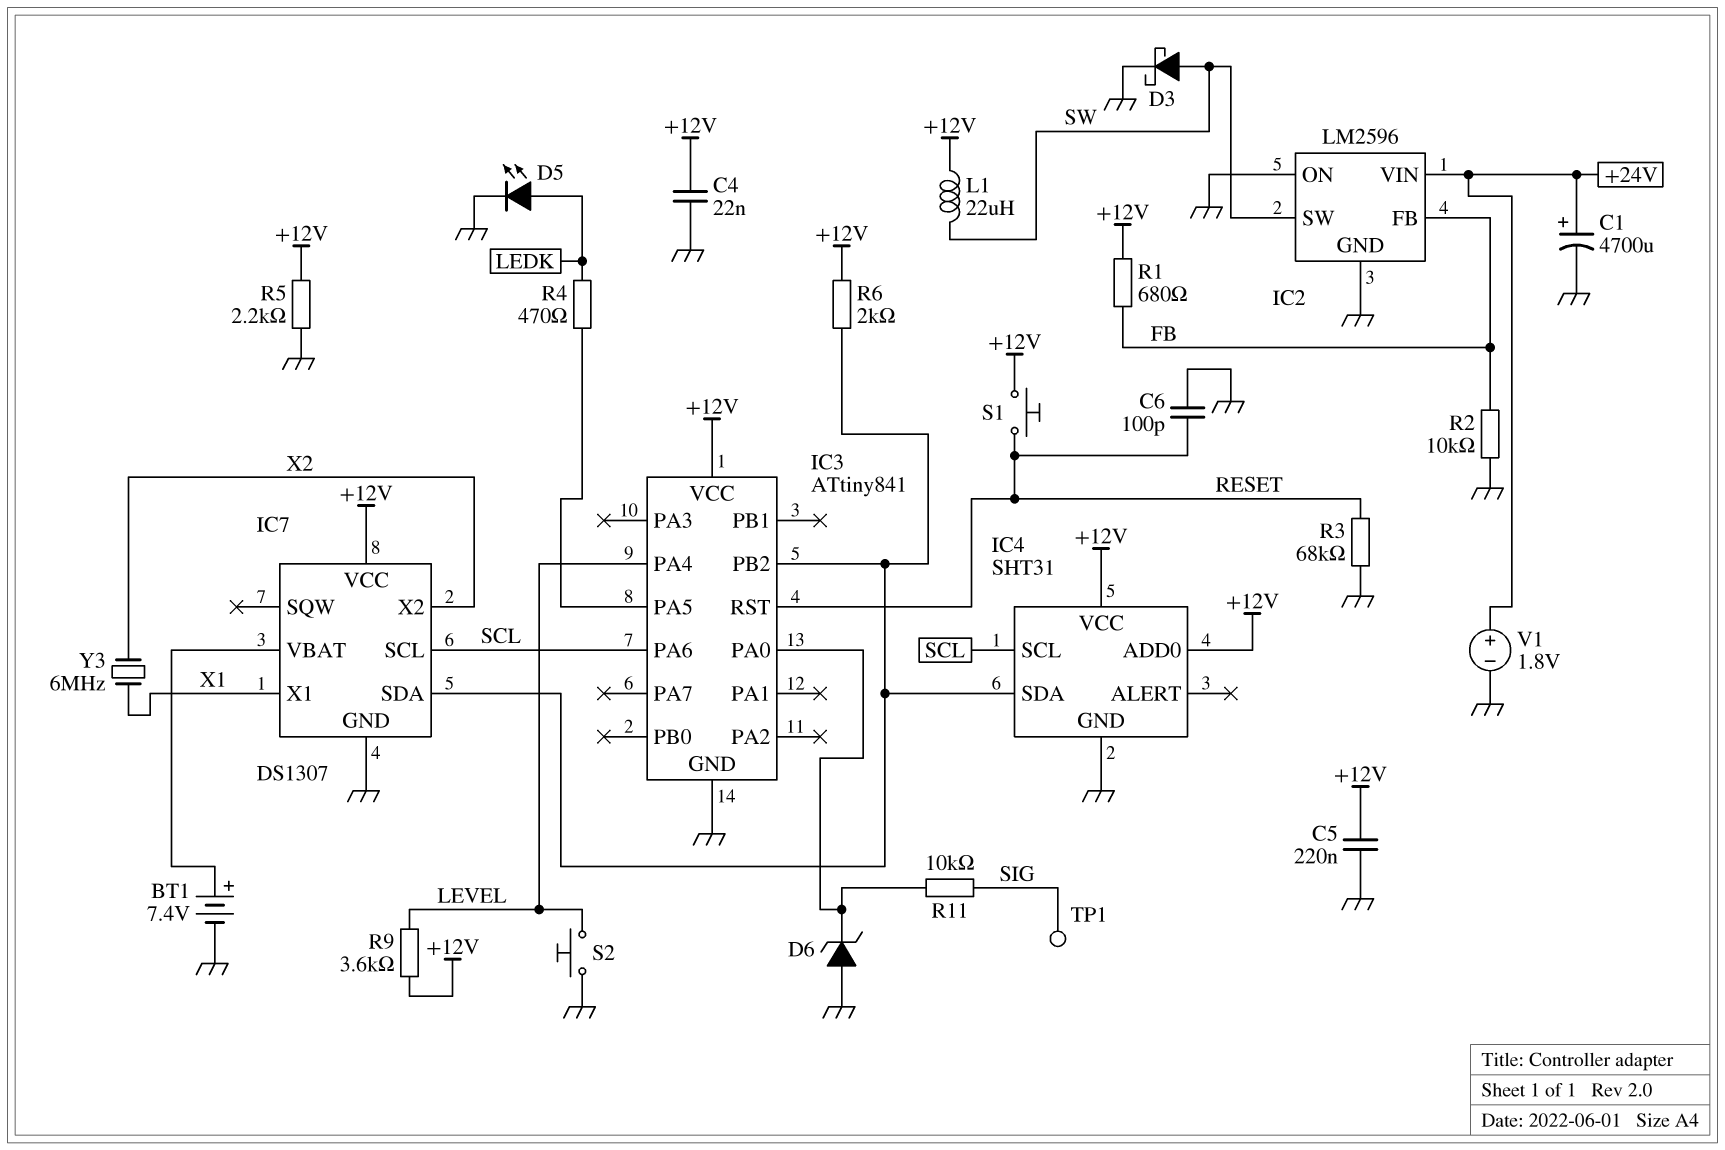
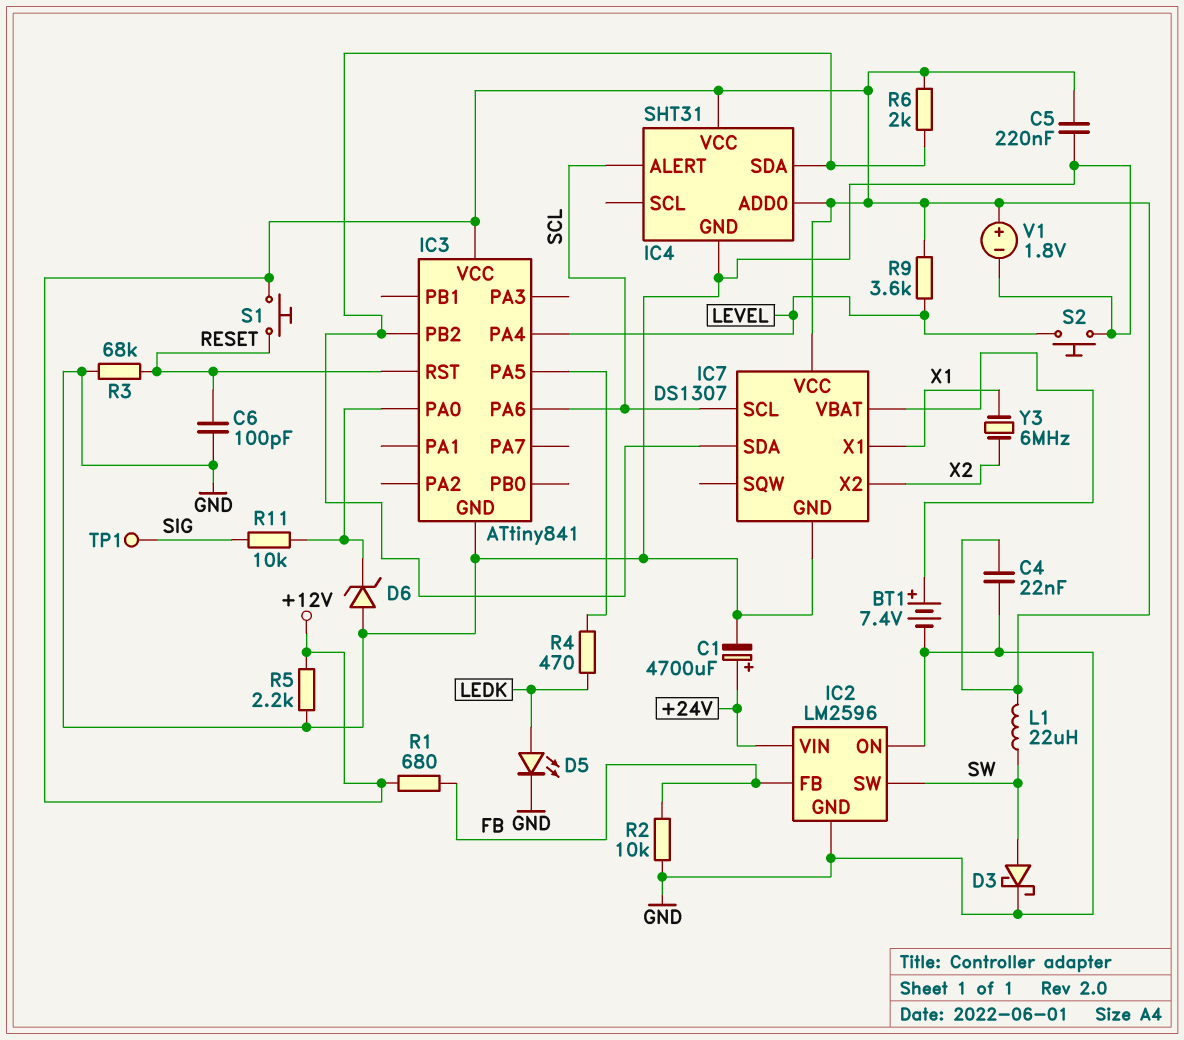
IC4 pin ALERT: none -> SCL
IC4 pin SCL: SCL -> none
V1: 1.8V (plus +24V, minus GND) -> 1.8V (plus +12V, minus GND)

